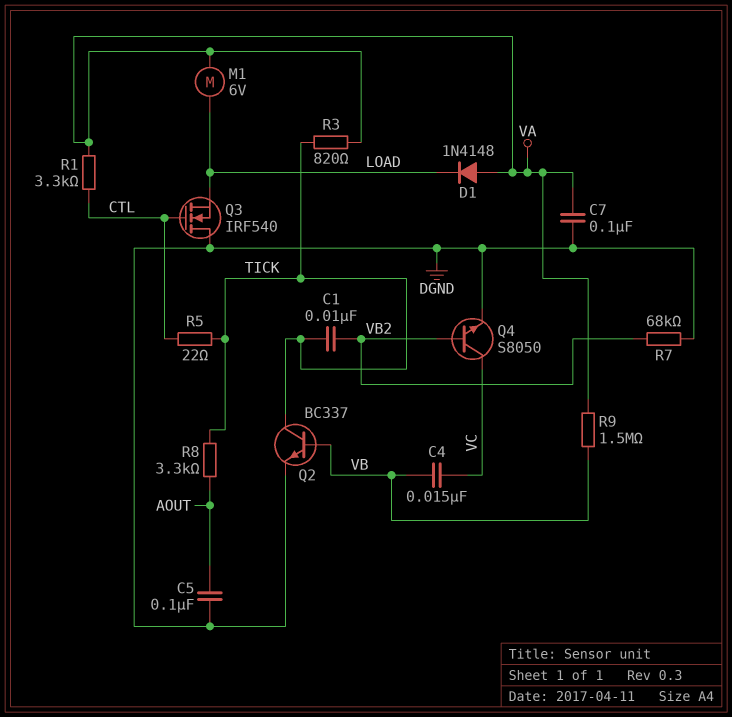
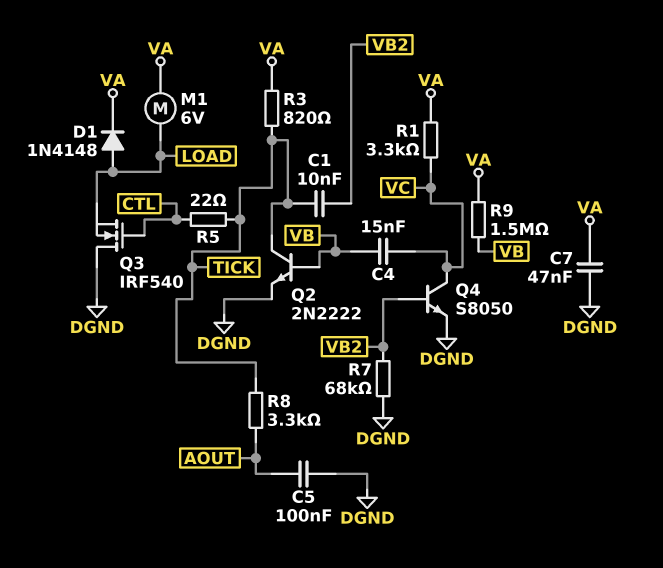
C7: 100nF (DGND, VA) -> 47nF (DGND, VA)
D1: diode 1N4148 (A VA, K LOAD) -> diode 1N4148 (A LOAD, K VA)
Q2: NPN BC337 (B VB, C TICK, E DGND) -> NPN 2N2222 (B VB, C TICK, E DGND)
R1: 3.3k (CTL, VA) -> 3.3k (VA, VC)

